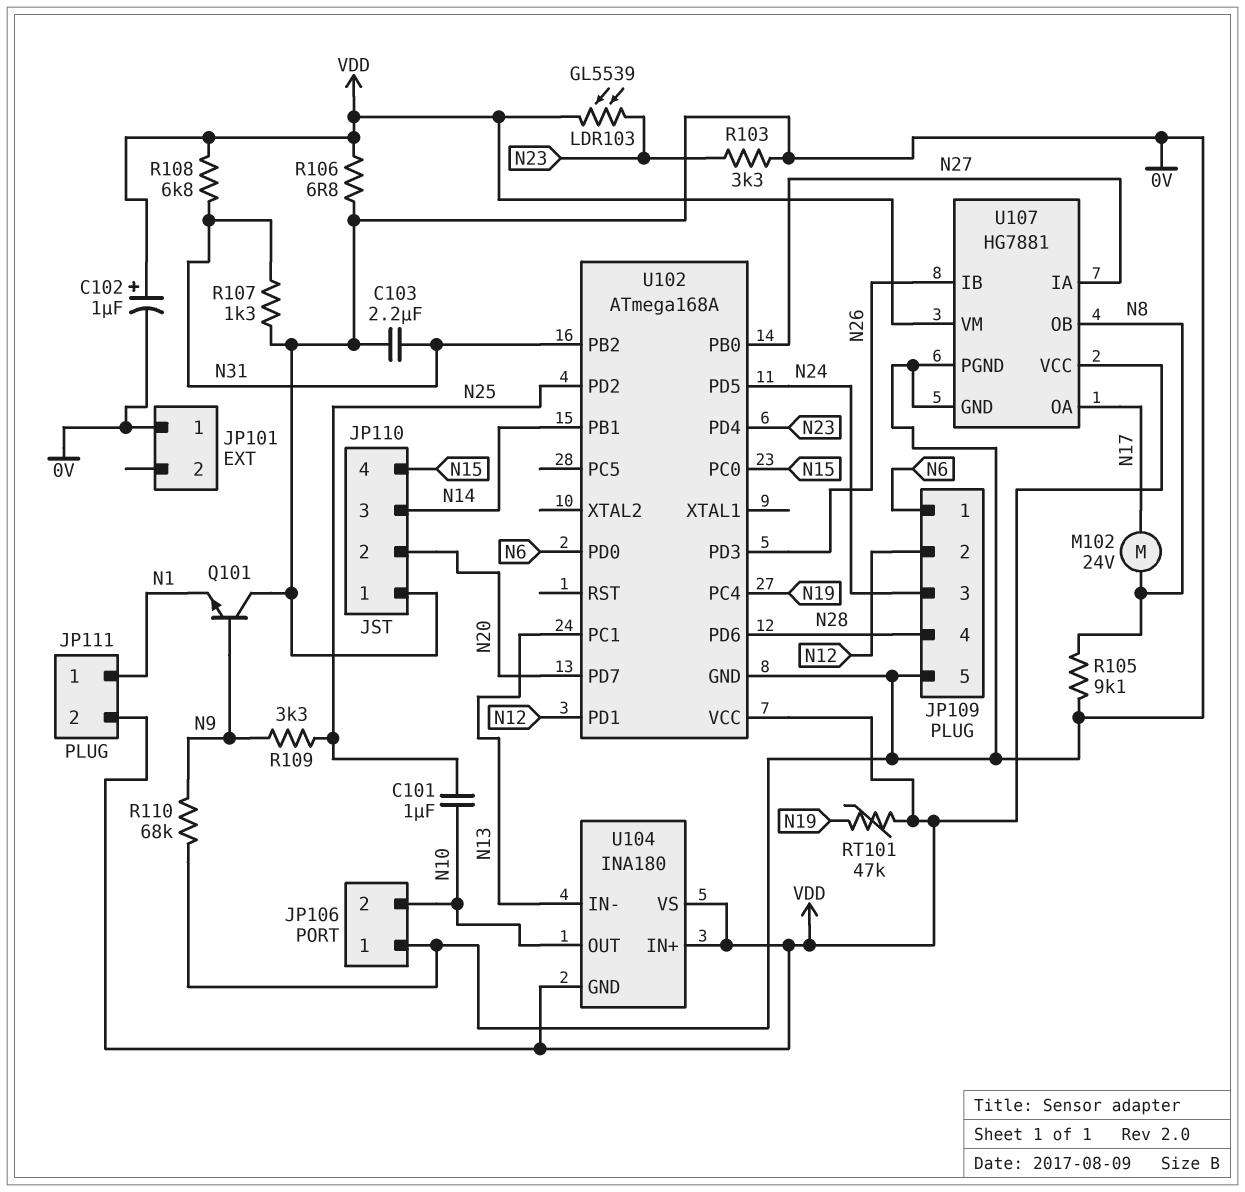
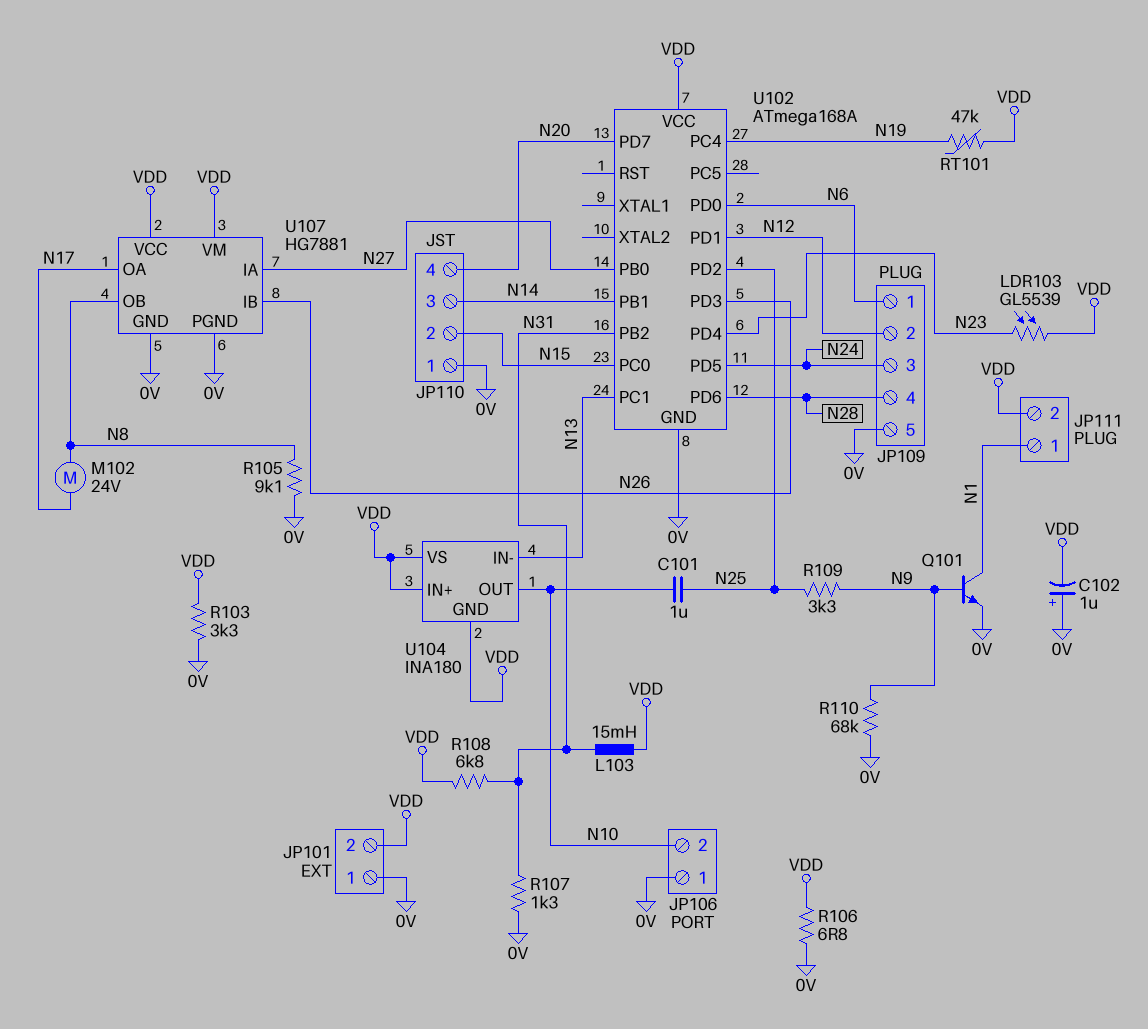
C102: 1uF (plus VDD, minus 0V) -> 1uF (plus 0V, minus VDD)
C103: 2.2uF (0V, N31) -> none
JP101 pin 2: none -> VDD
JP110 pin 2: N20 -> N15
JP110 pin 4: N15 -> N20
L103: none -> 15mH (N31, VDD)
Q101: NPN (B N9, C 0V, E N1) -> NPN (B N9, C N1, E 0V)
R103: 3.3k (0V, N23) -> 3.3k (0V, VDD)

